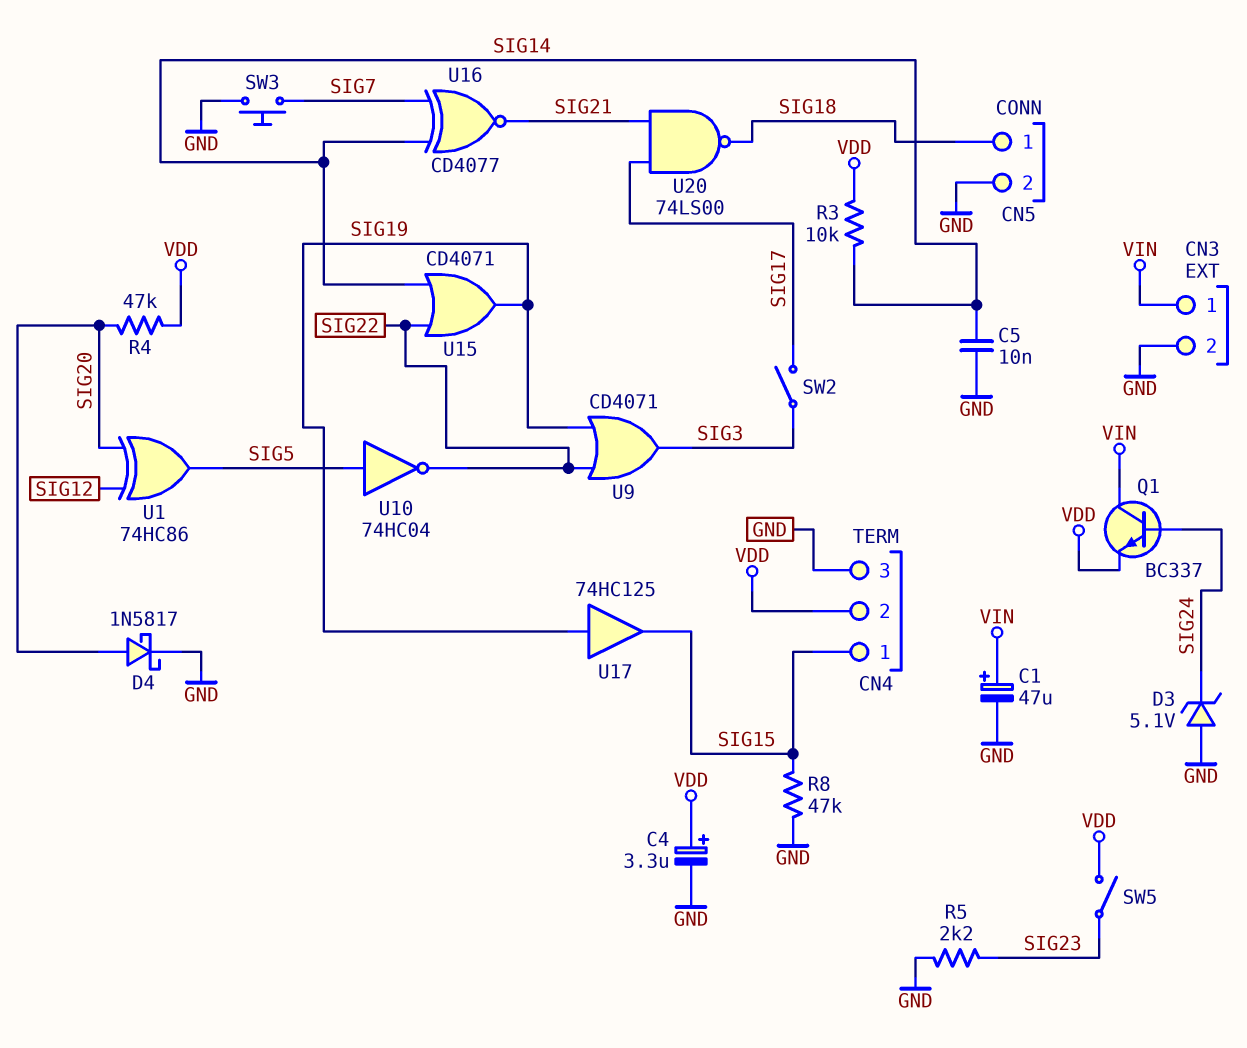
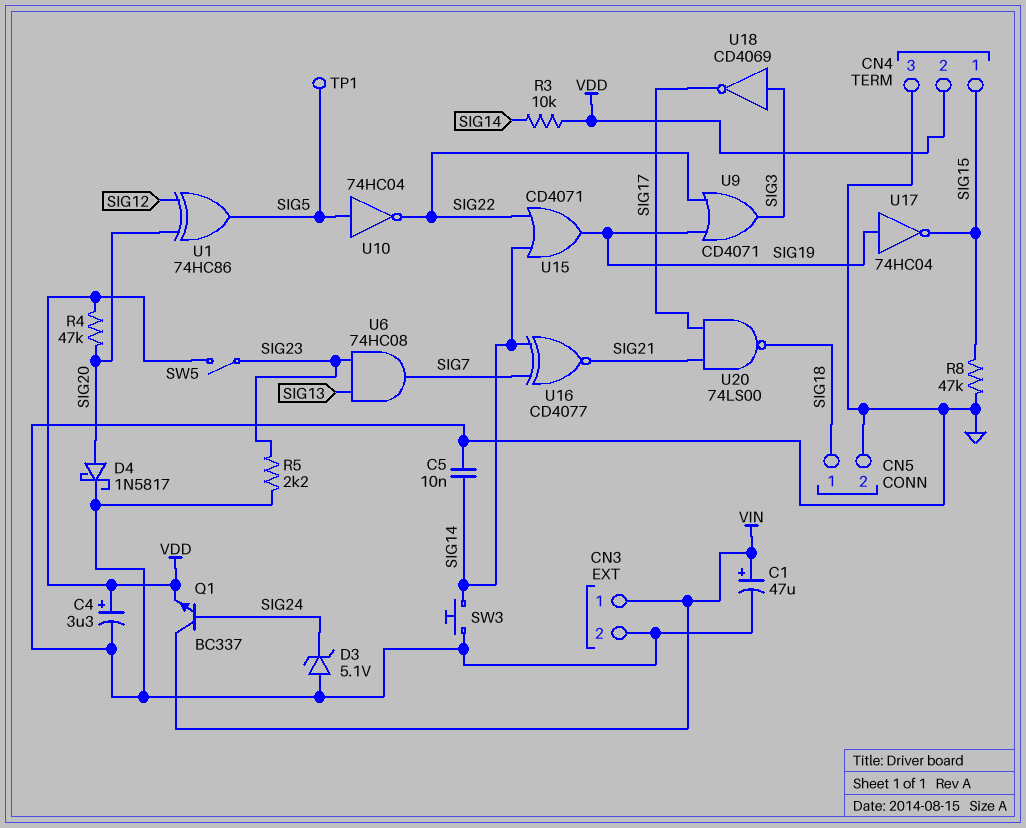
SW2: switch (SIG3, SIG17) -> none
SW3: button (GND, SIG7) -> button (GND, SIG14)
TP1: none -> test point (SIG5)
U6: none -> AND 74HC08 (in SIG13, in SIG23, out SIG7)
U17: buffer 74HC125 (in SIG19, out SIG15) -> NOT 74HC04 (in SIG19, out SIG15)
U18: none -> NOT CD4069 (in SIG3, out SIG17)

